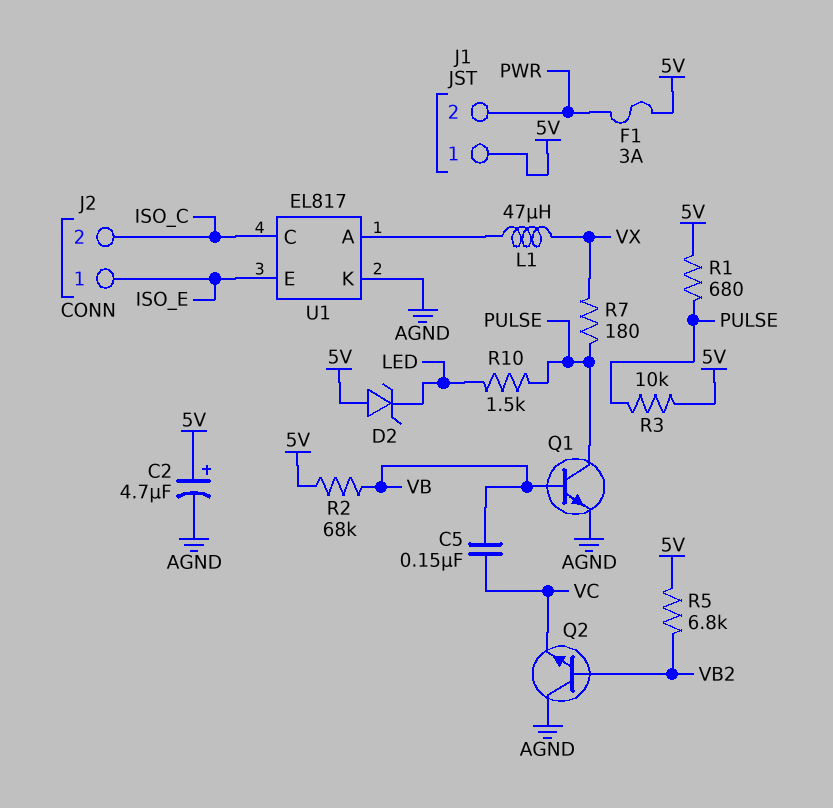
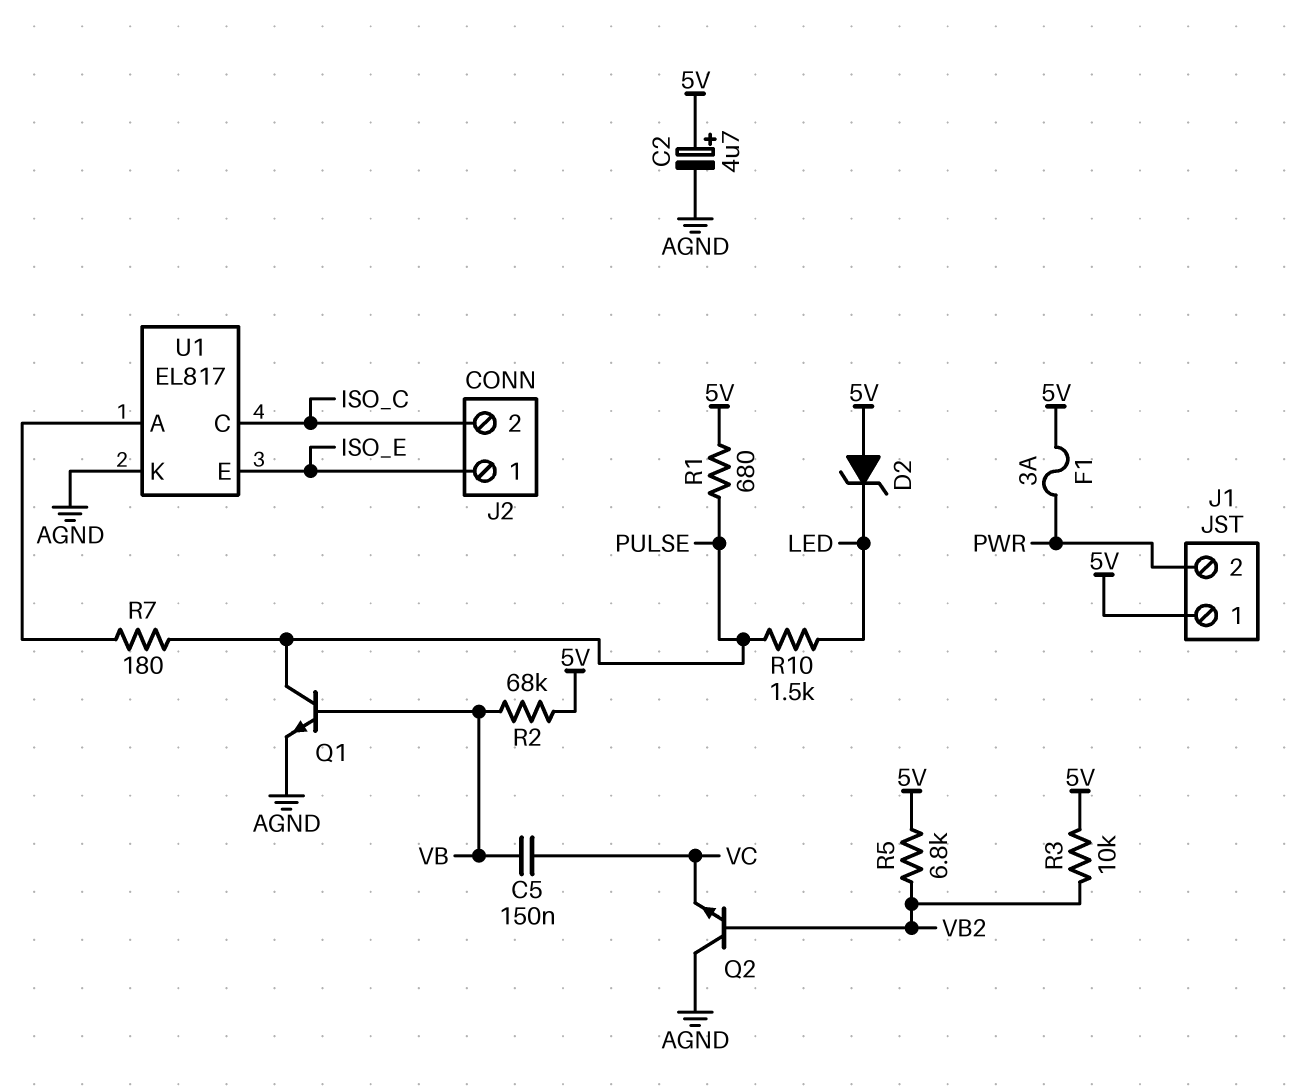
L1: 47uH (U1/A, VX) -> none
R3: 10k (5V, PULSE) -> 10k (5V, VB2)
R7: 180 (PULSE, VX) -> 180 (PULSE, U1/A)

